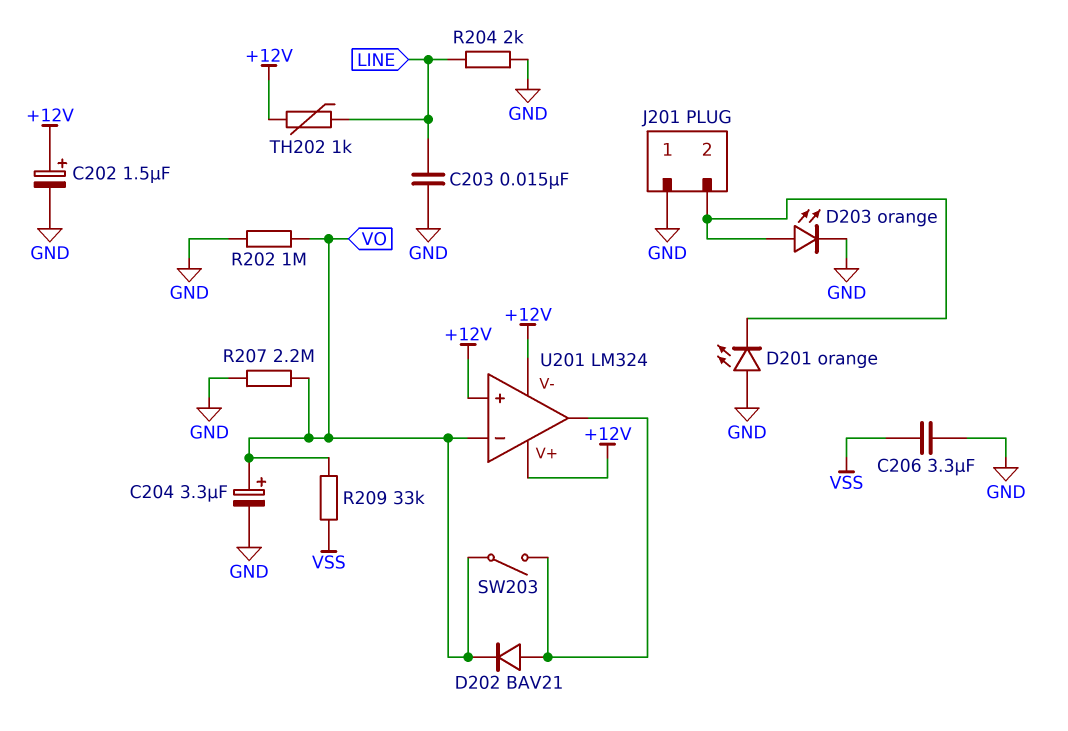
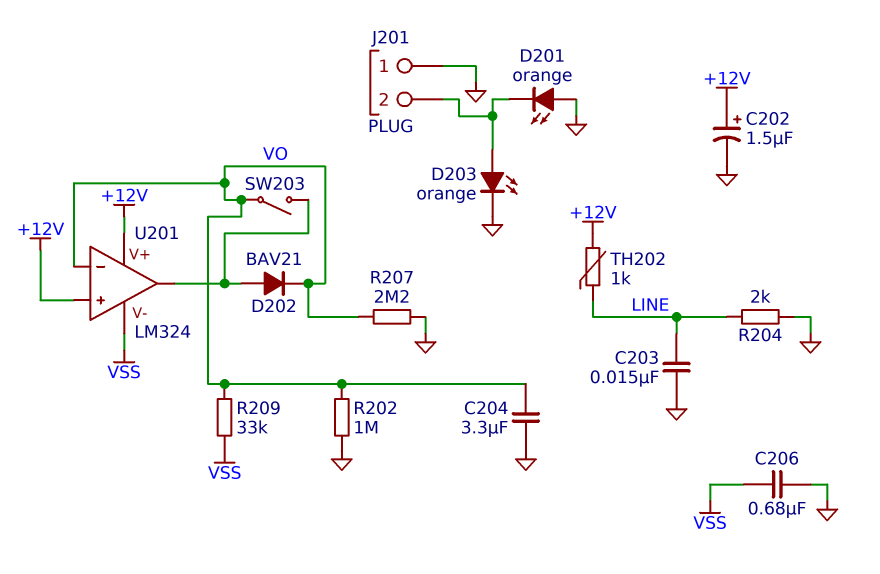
C204: 3.3uF (plus VO, minus GND) -> 3.3uF (GND, VO)
C206: 3.3uF (GND, VSS) -> 680nF (GND, VSS)
U201 pin V-: +12V -> VSS

